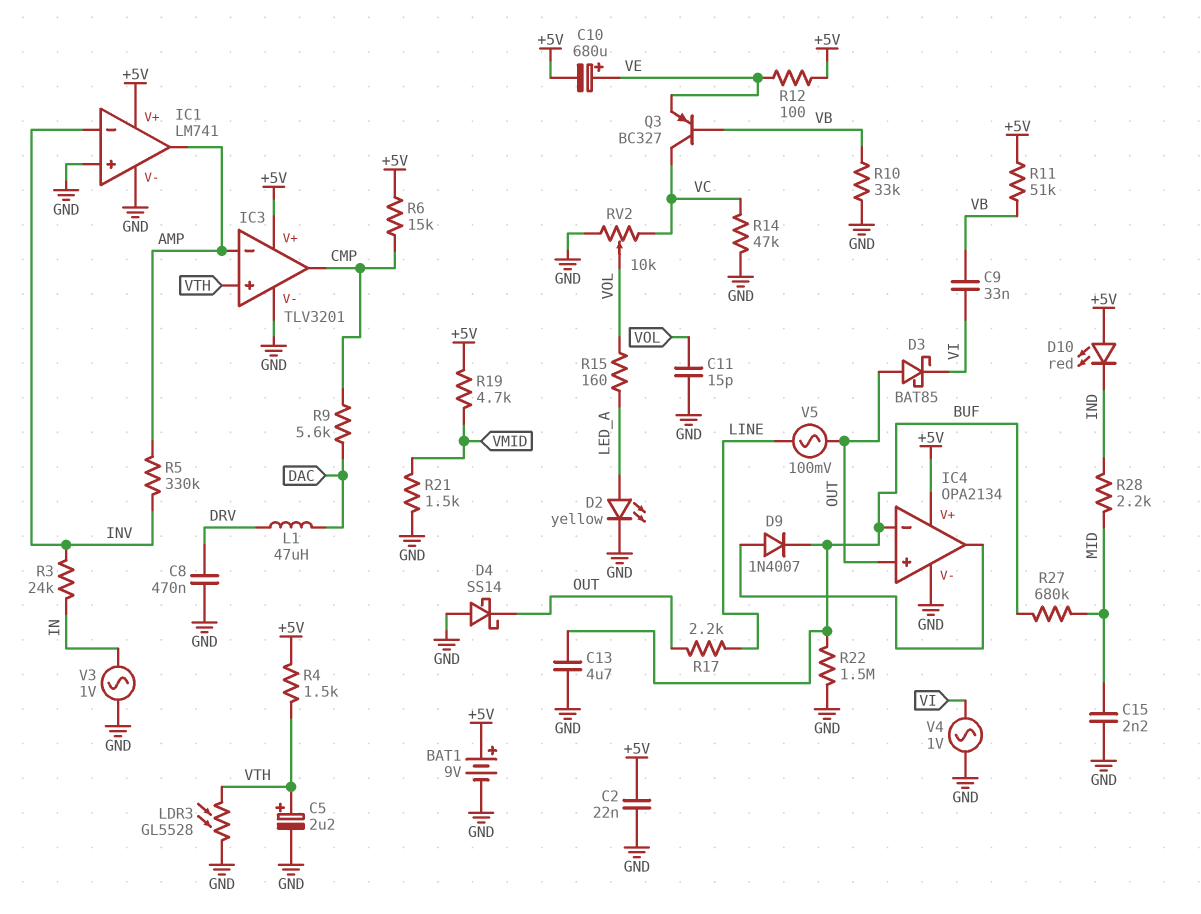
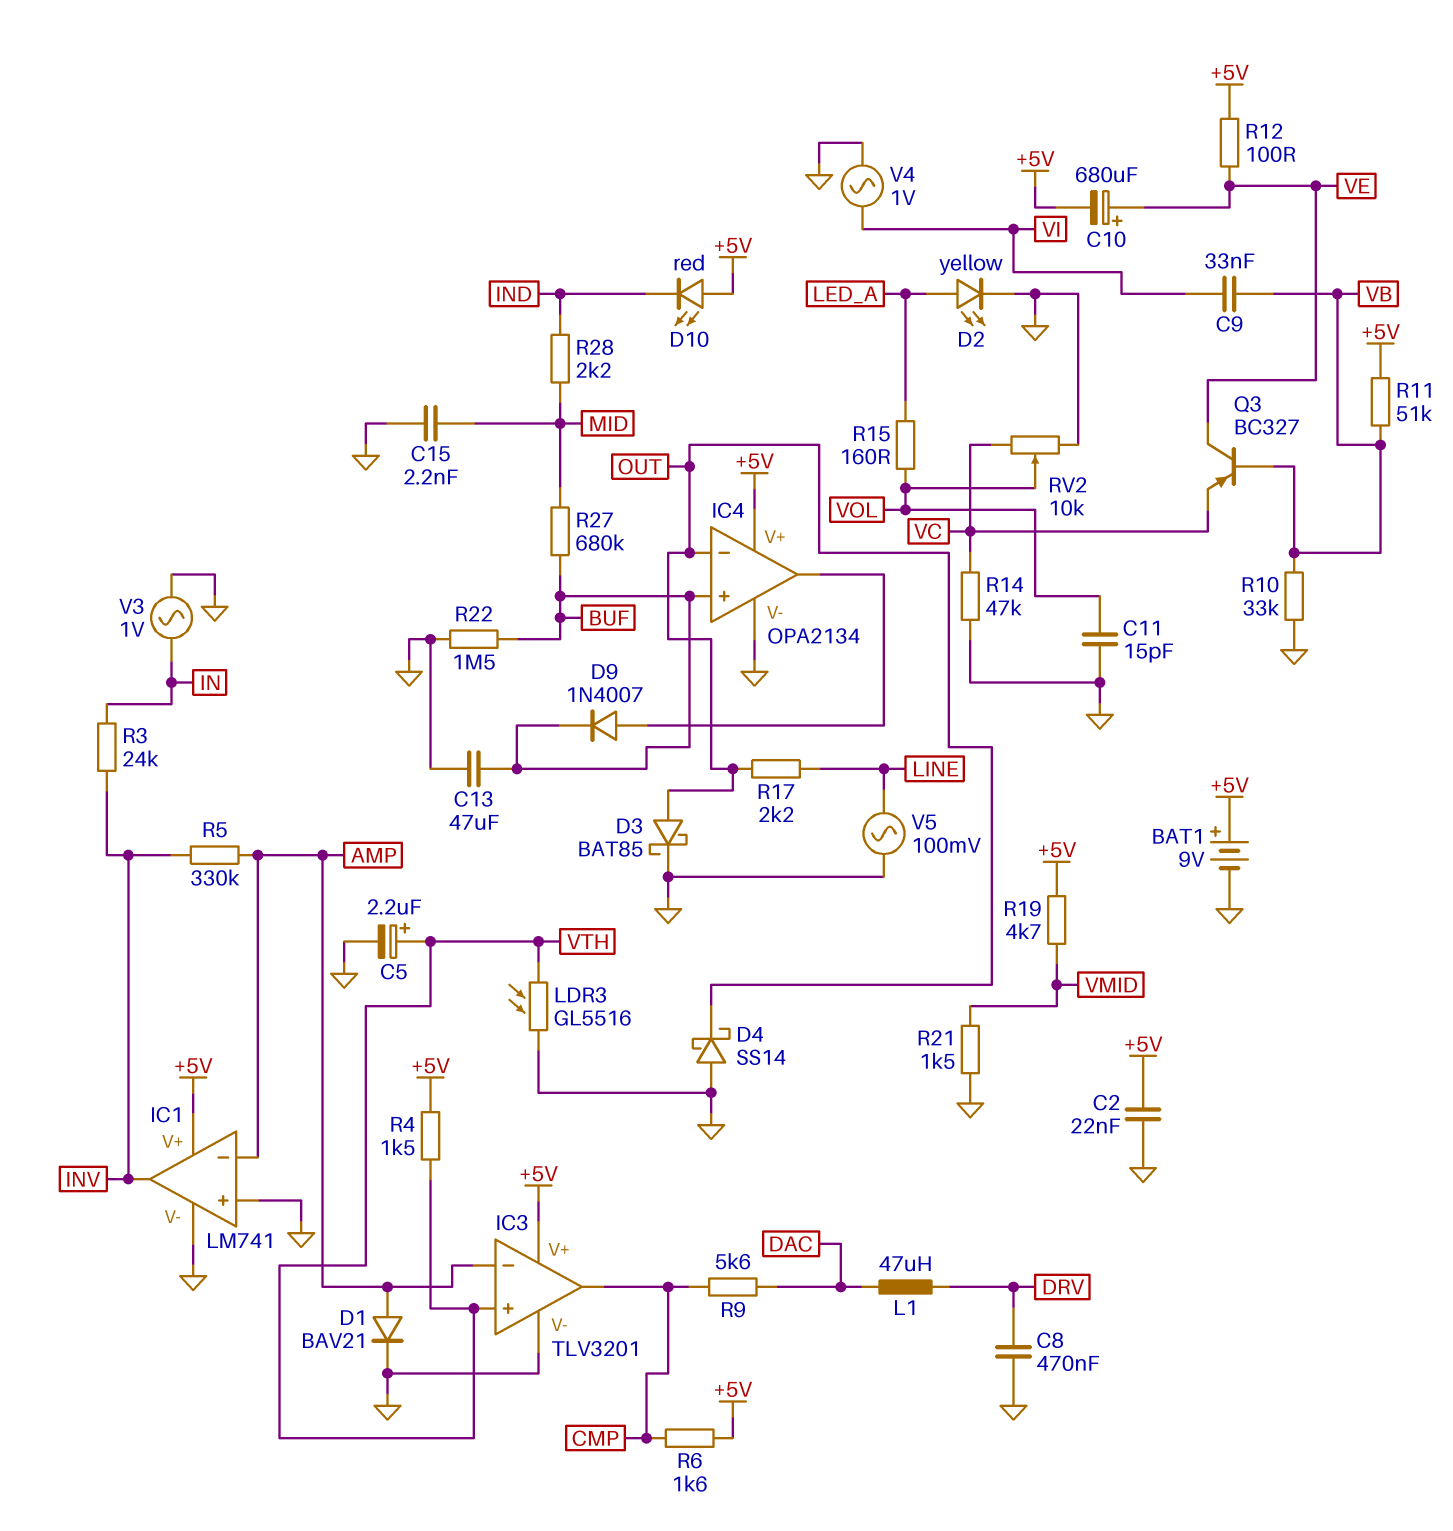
C13: 4.7uF (BUF, GND) -> 47uF (BUF, GND)
D1: none -> diode BAV21 (A AMP, K GND)
D3: schottky BAT85 (A OUT, K VI) -> schottky BAT85 (A OUT, K GND)
IC1 pin in-: INV -> AMP
IC1 pin out: AMP -> INV
IC4 pin in+: OUT -> BUF
IC4 pin in-: BUF -> OUT
LDR3: GL5528 (GND, VTH) -> GL5516 (GND, VTH)
Q3: PNP BC327 (B VB, C VC, E VE) -> PNP BC327 (B VB, C VE, E VC)
R6: 15k (+5V, CMP) -> 1.6k (+5V, CMP)
V5: AC 100mV (LINE, OUT) -> AC 100mV (GND, LINE)

